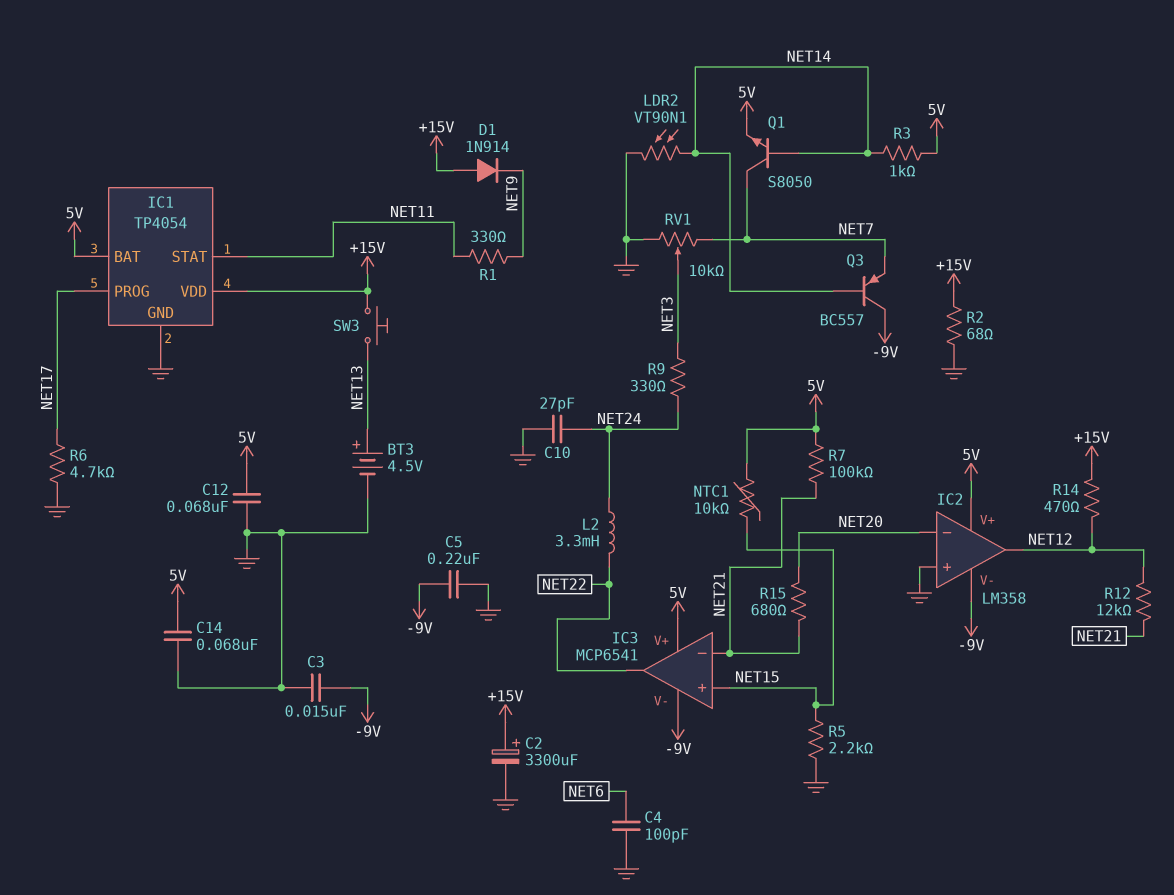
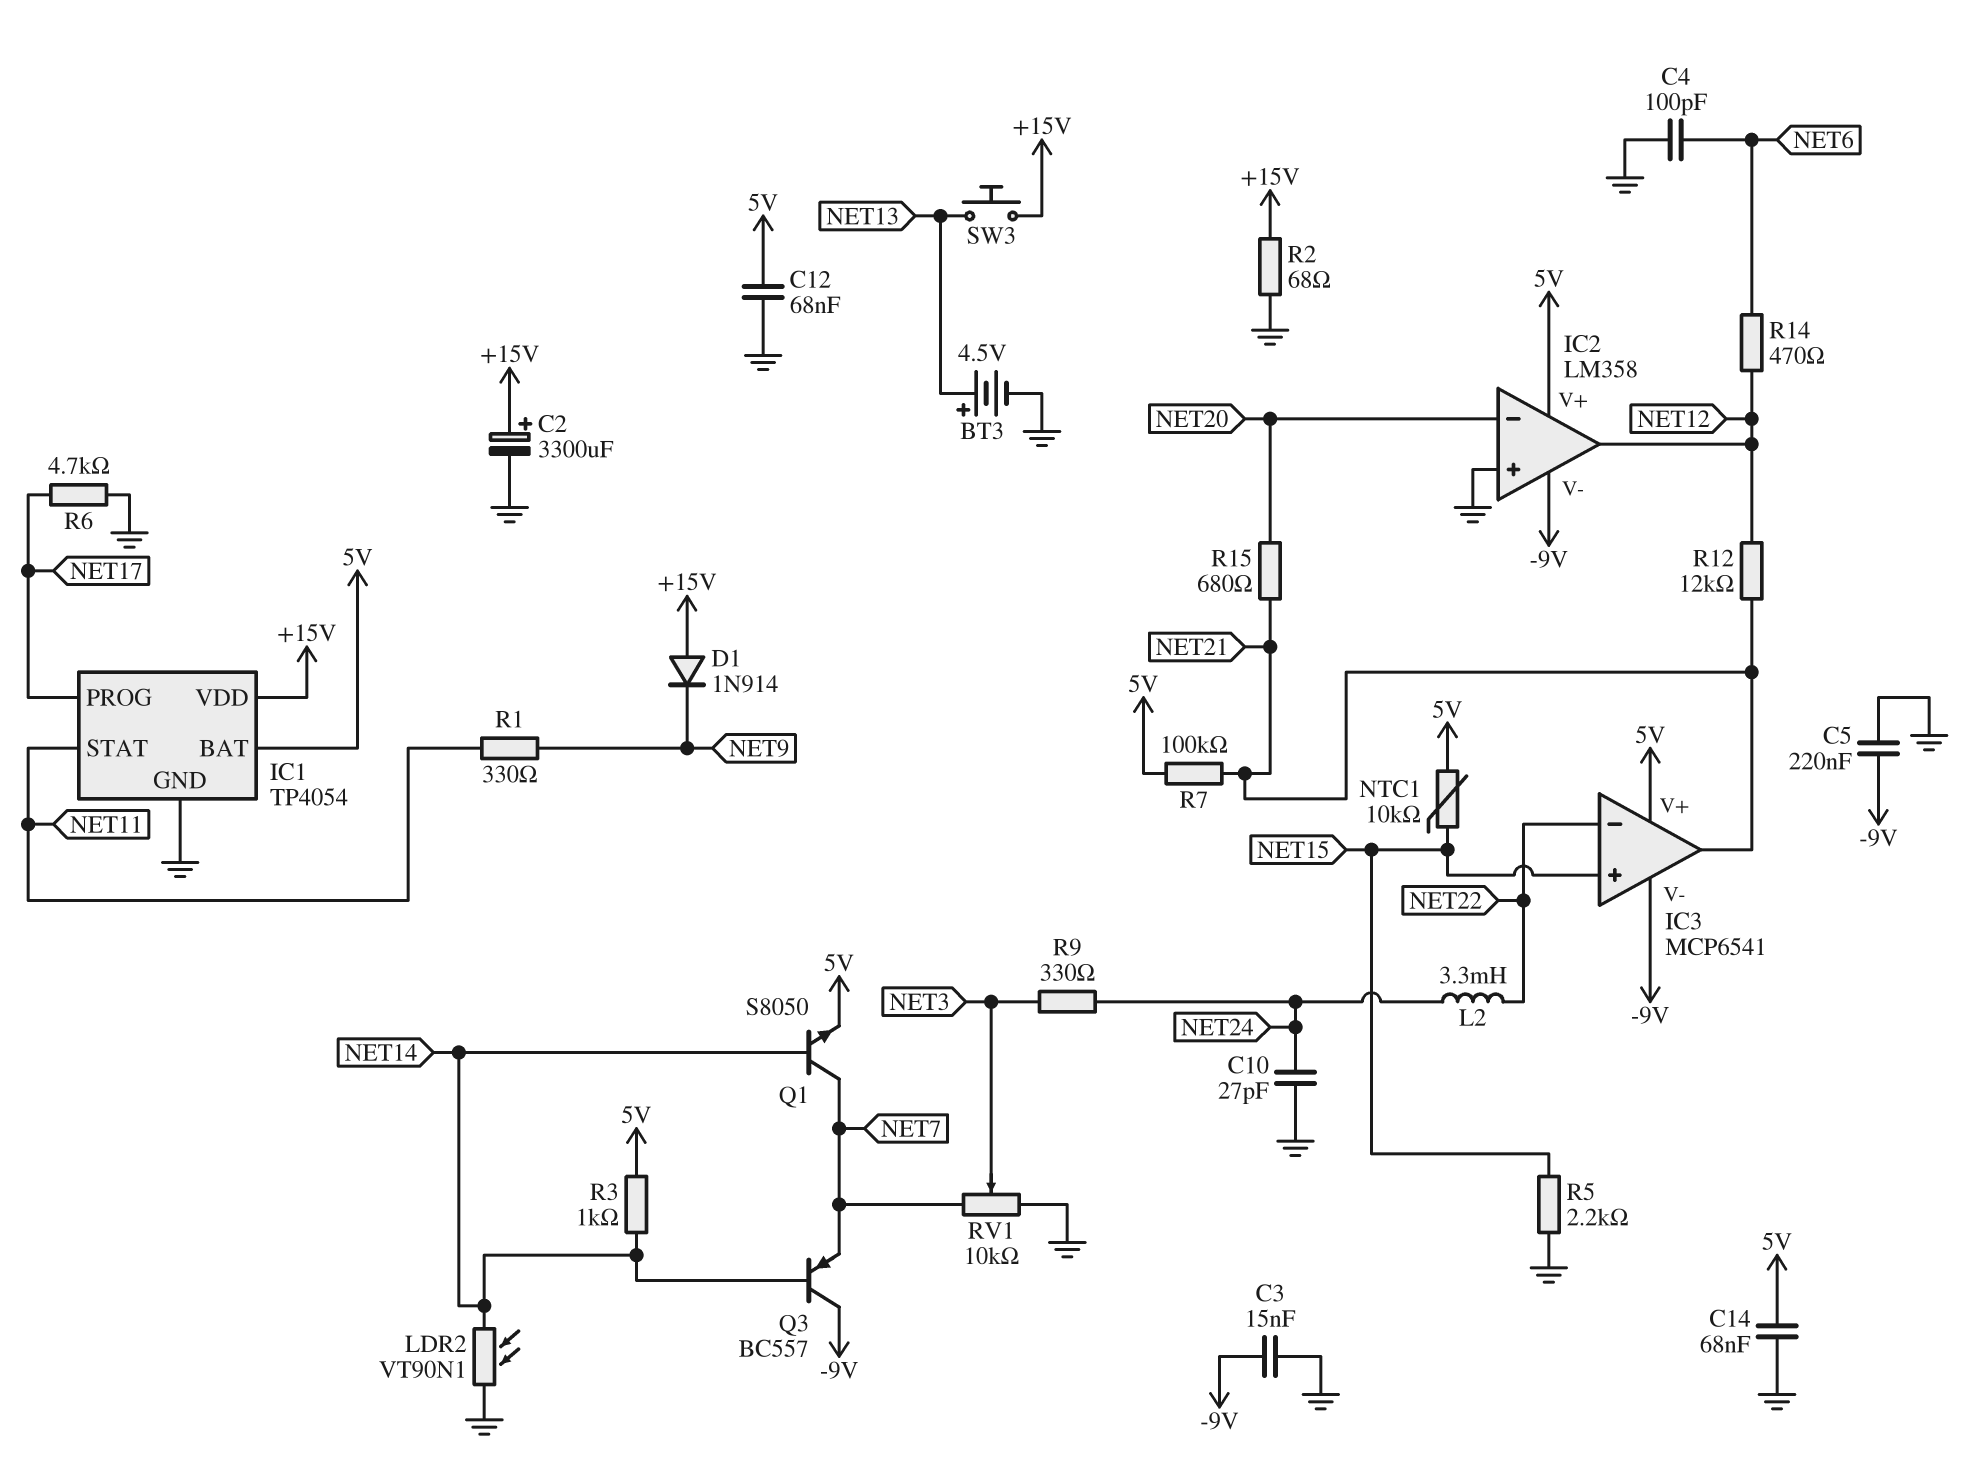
IC3 pin in-: NET21 -> NET22
IC3 pin out: NET22 -> NET21
R14: 470 (+15V, NET12) -> 470 (NET6, NET12)

